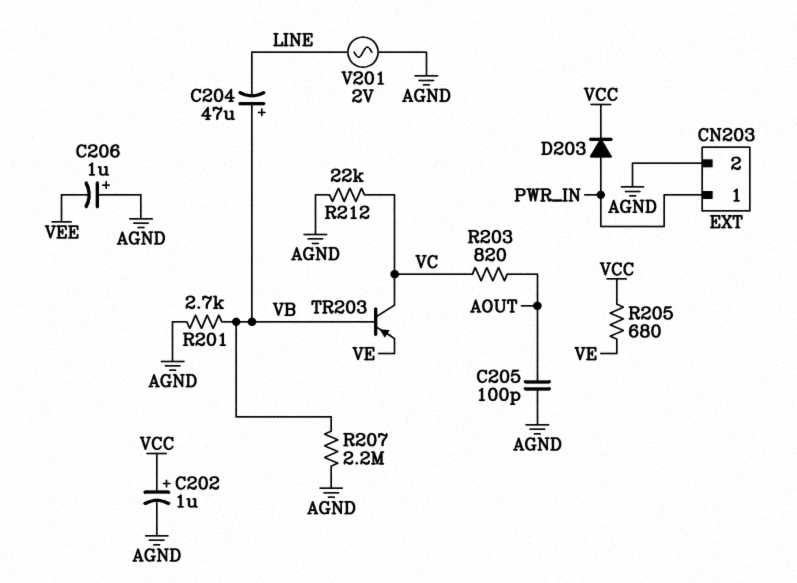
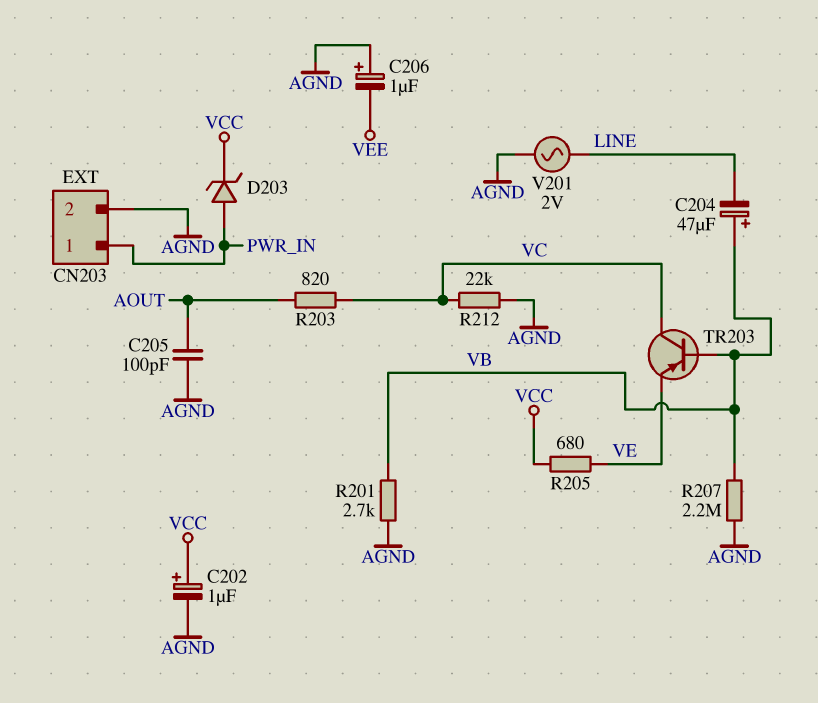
D203: diode (A PWR_IN, K VCC) -> zener (A PWR_IN, K VCC)

